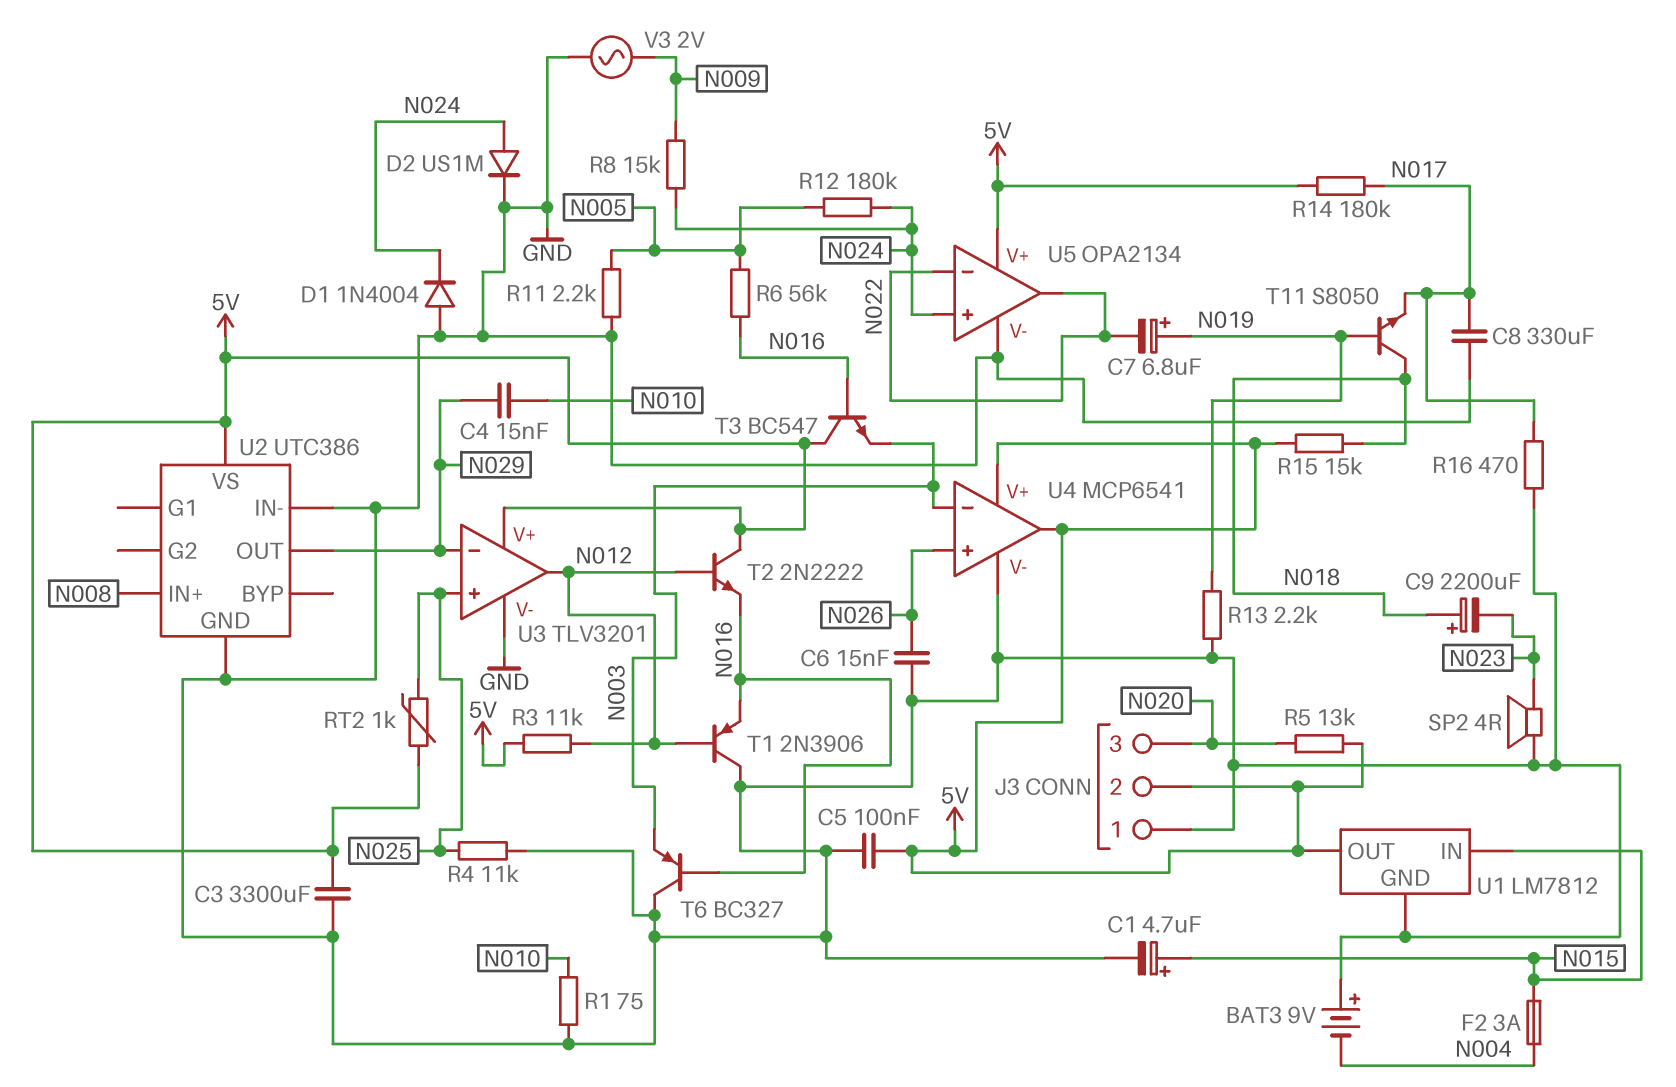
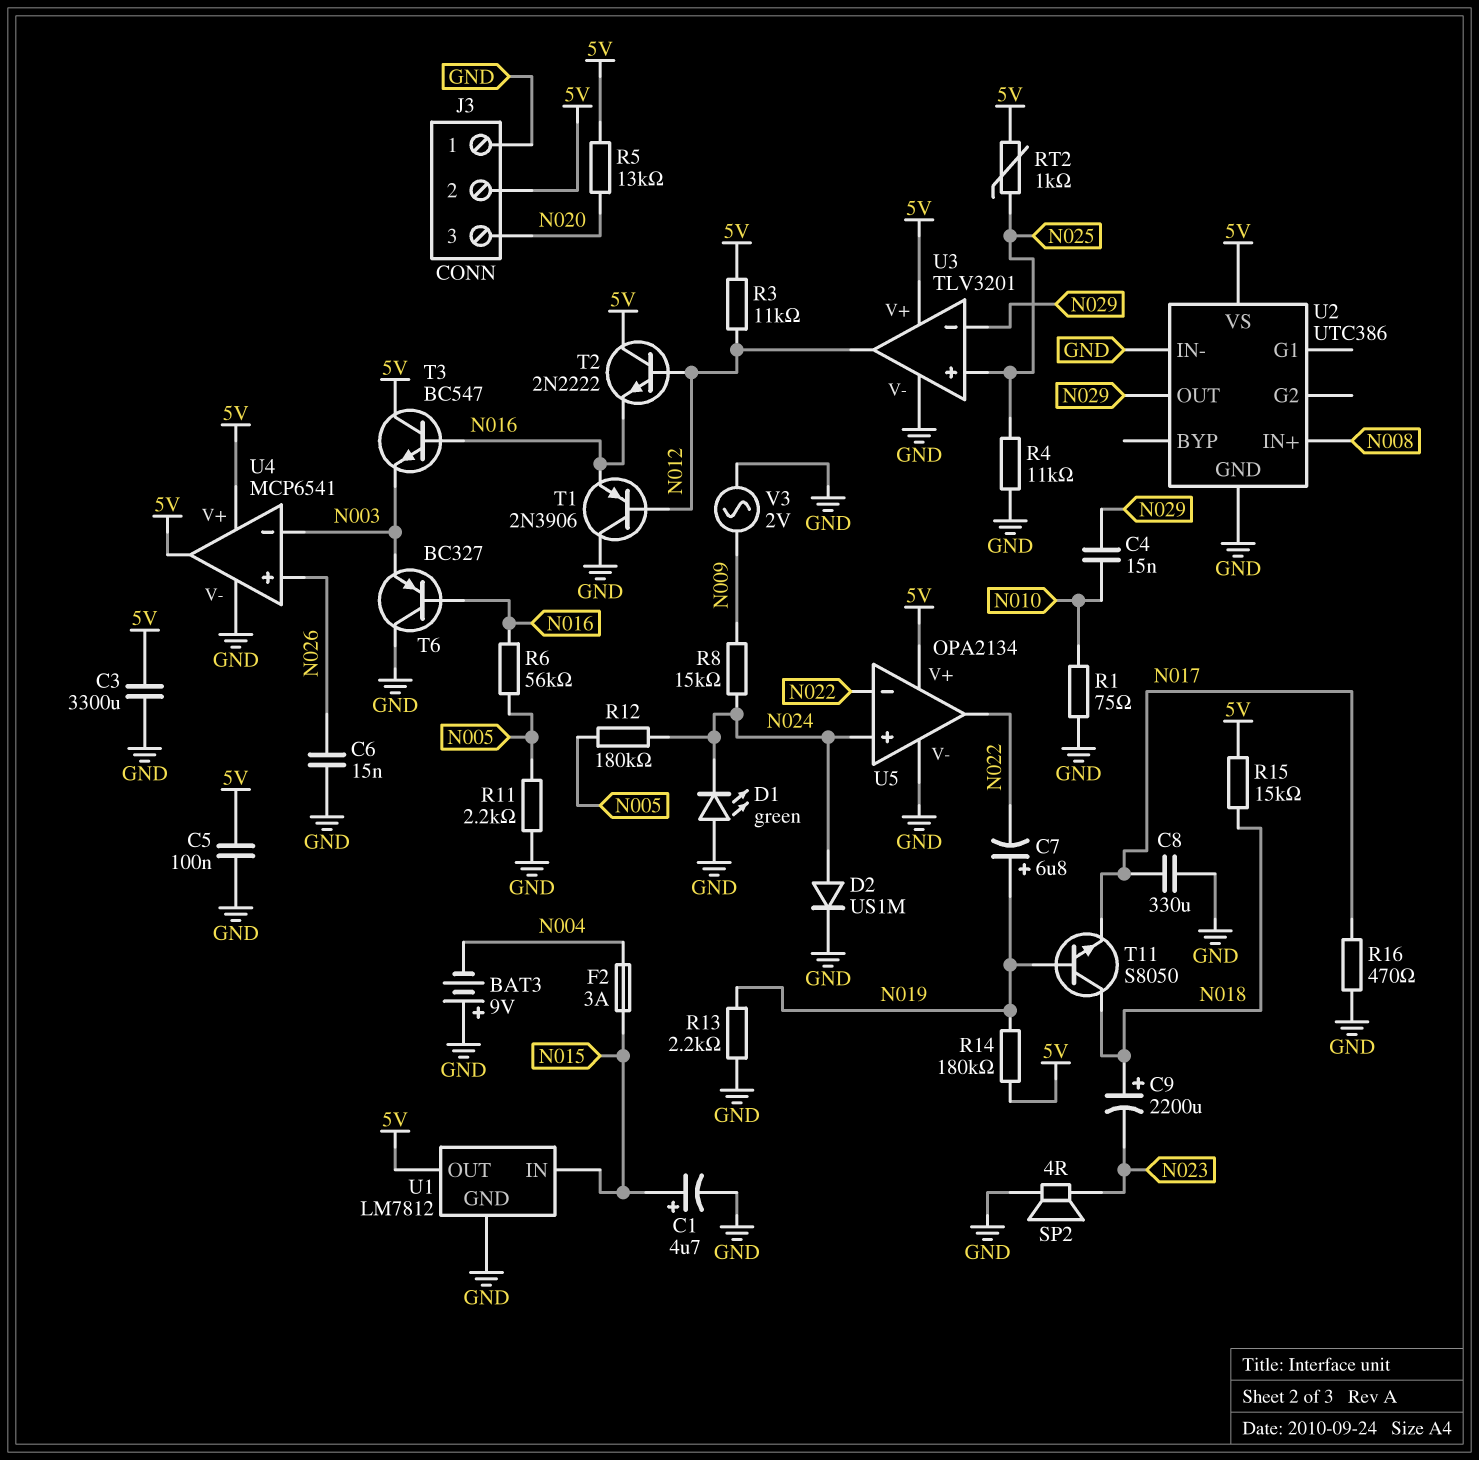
D1: diode 1N4004 (A GND, K N024) -> LED green (A GND, K N024)
R14: 180k (5V, N017) -> 180k (5V, N019)

